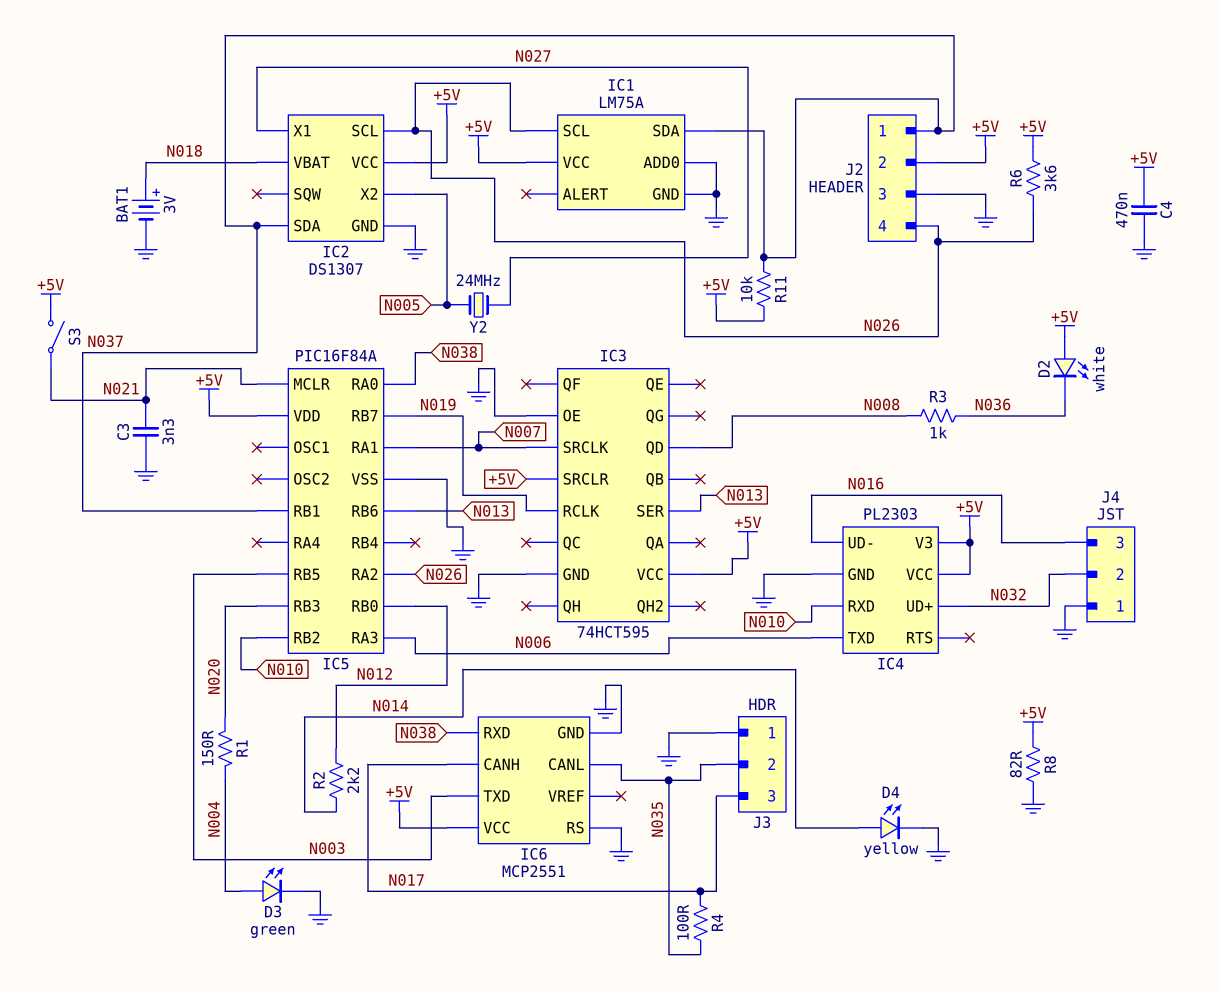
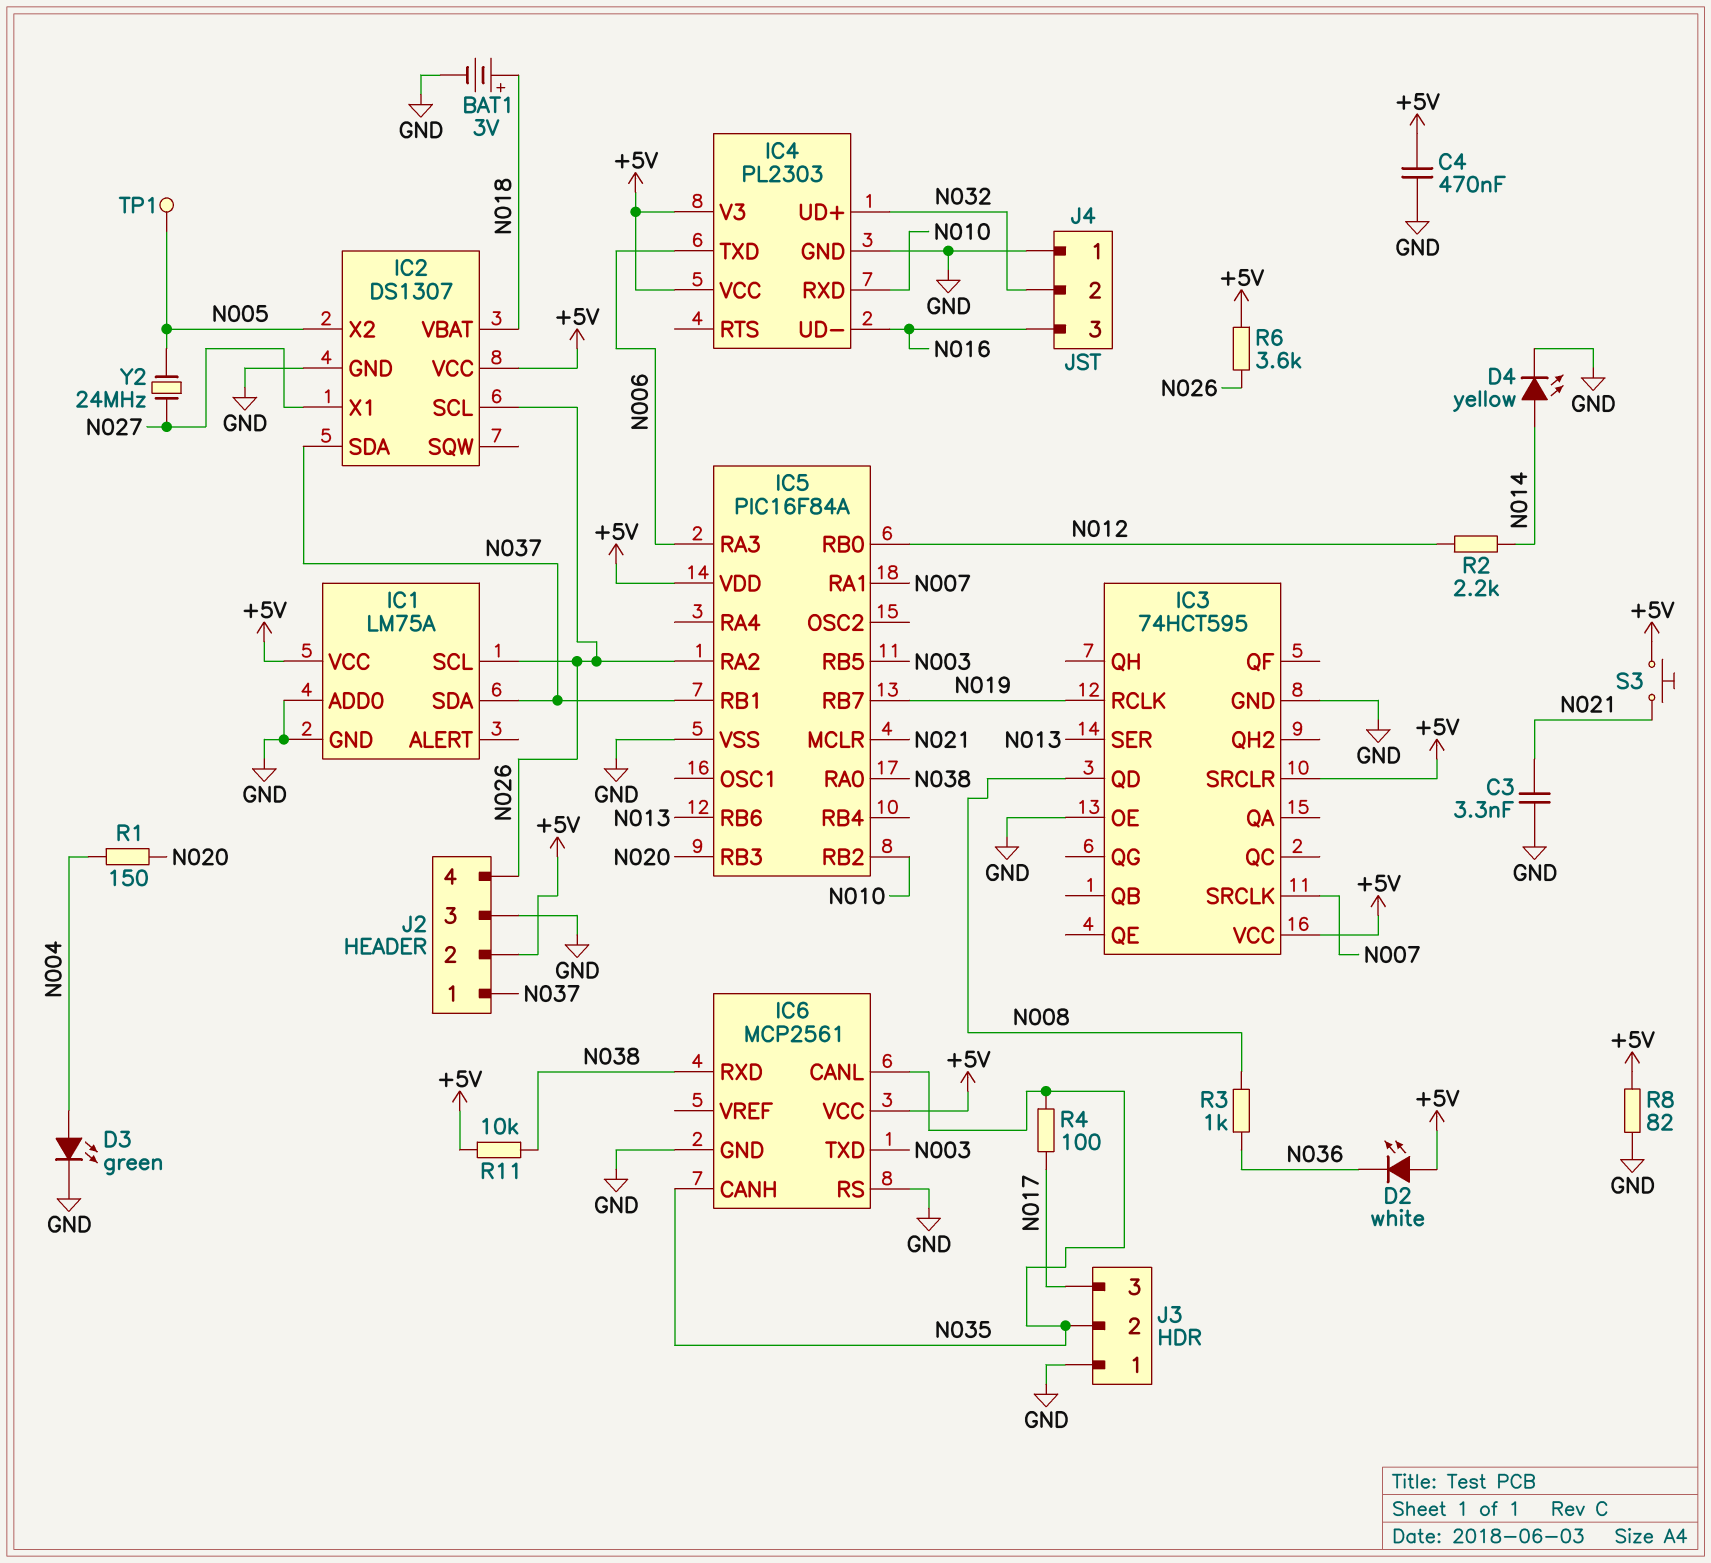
IC6: MCP2551 -> MCP2561
IC6 pin CANH: N017 -> N035
R11: 10k (+5V, N037) -> 10k (+5V, N038)
S3: switch (+5V, N021) -> button (+5V, N021)
TP1: none -> test point (N005)

